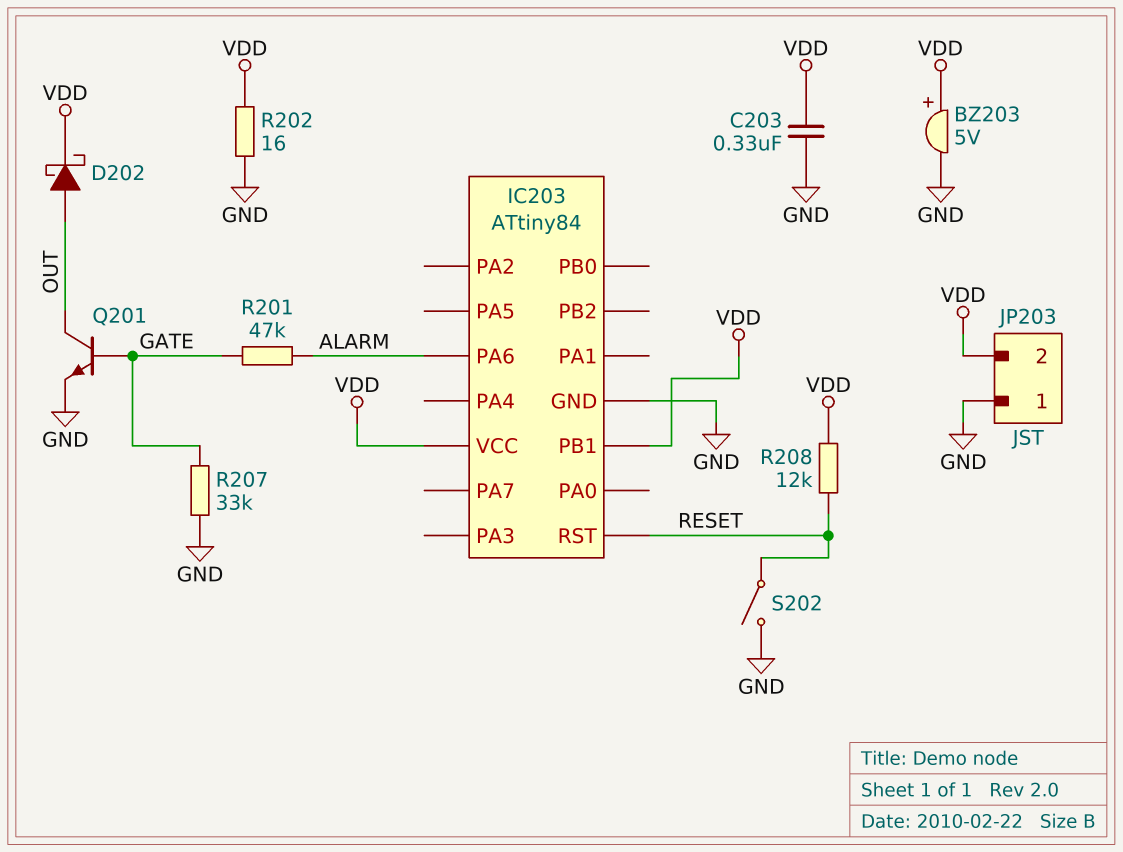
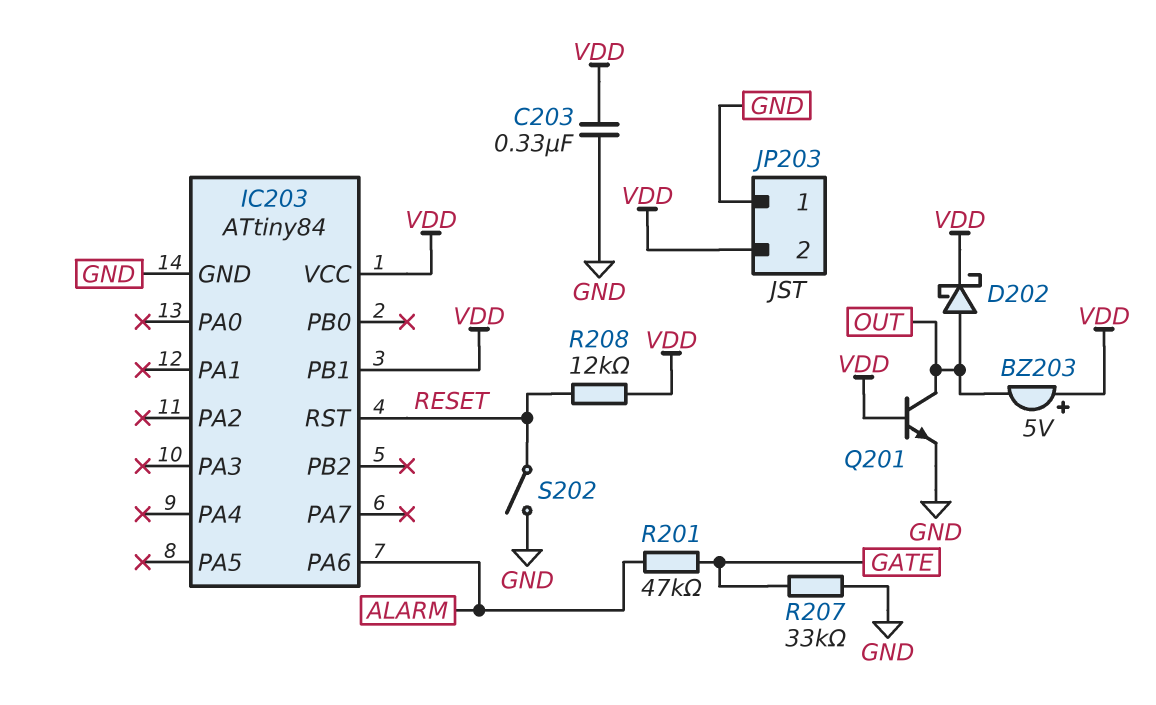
BZ203: buzzer 5V (plus VDD, minus GND) -> buzzer 5V (plus VDD, minus OUT)
Q201: NPN (B GATE, C OUT, E GND) -> NPN (B VDD, C OUT, E GND)
R202: 16 (GND, VDD) -> none

